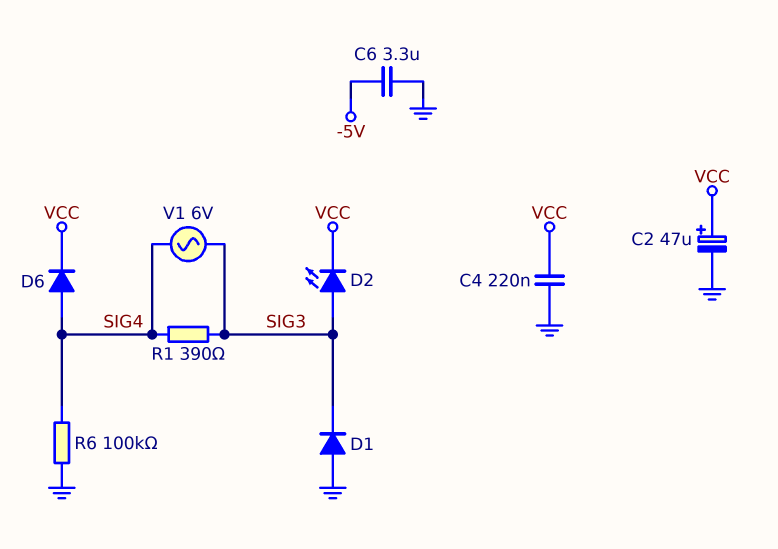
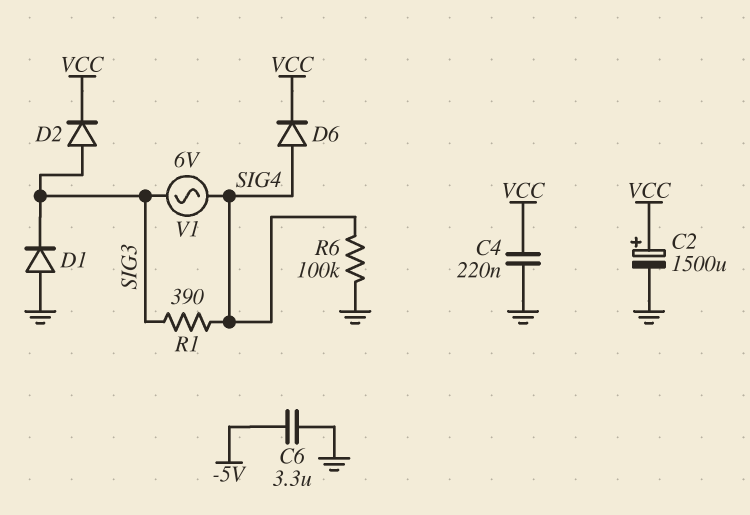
C2: 47uF (plus VCC, minus GND) -> 1500uF (plus VCC, minus GND)
D2: LED (A SIG3, K VCC) -> diode (A SIG3, K VCC)

